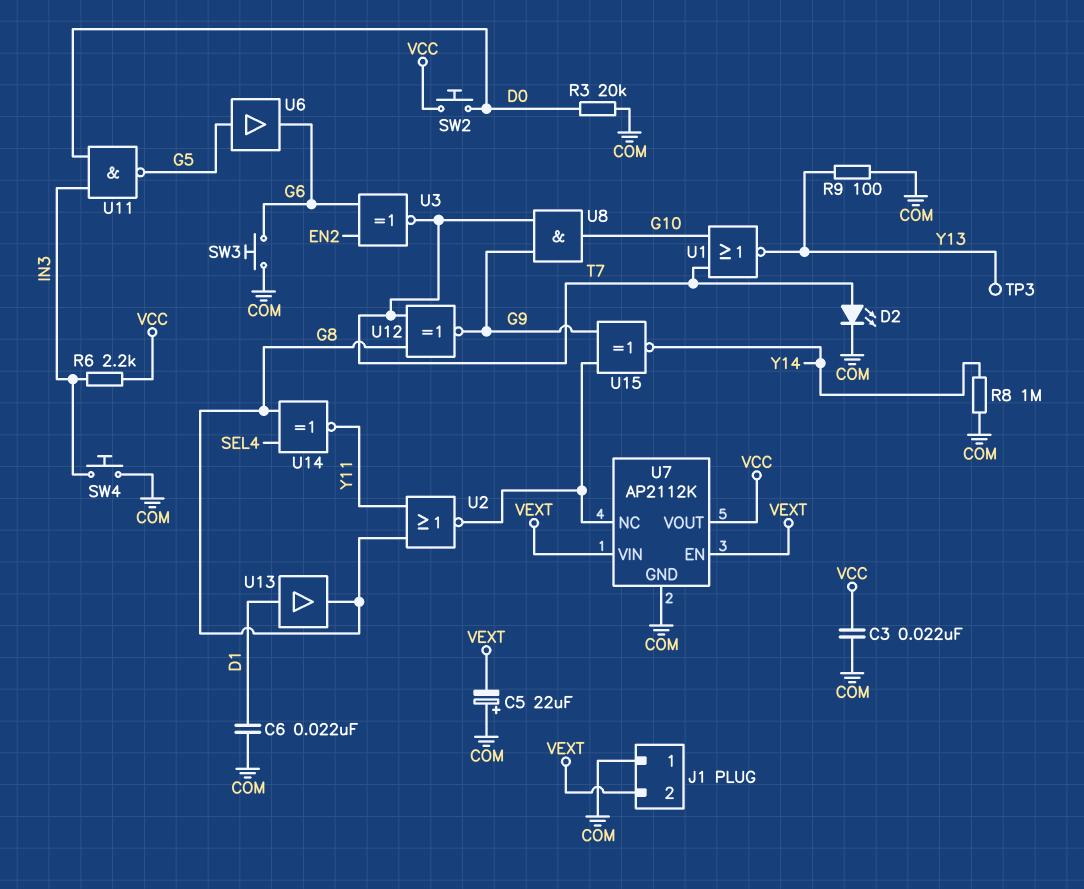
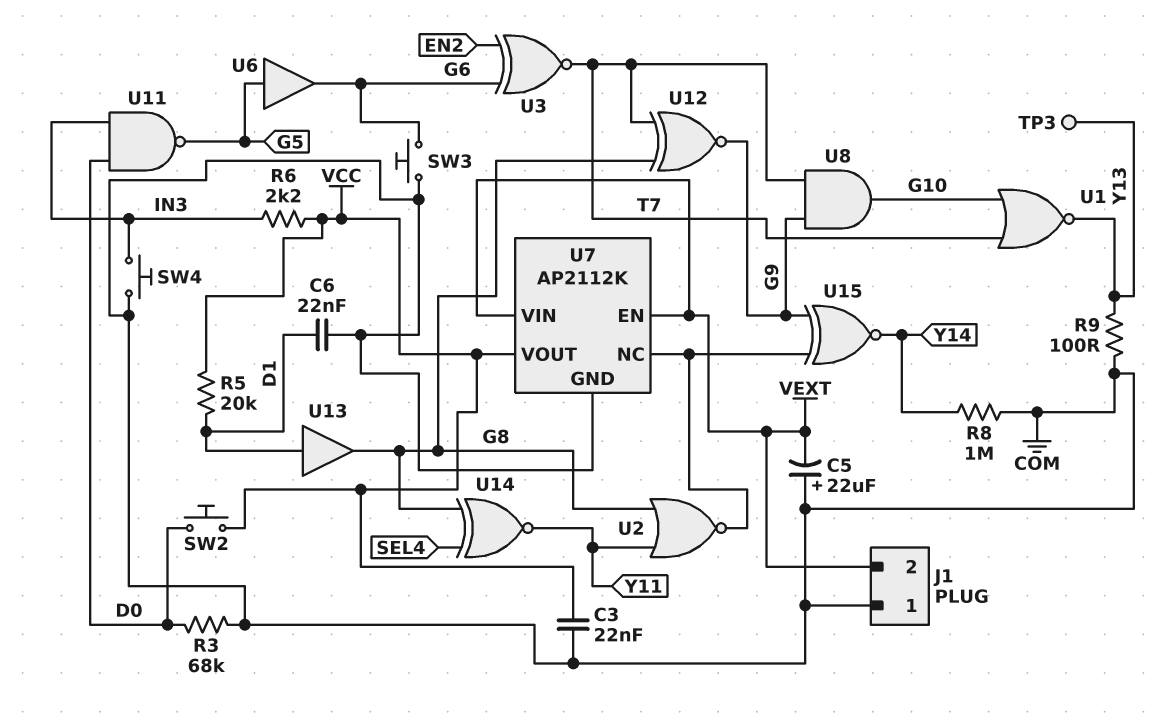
D2: LED (A T7, K COM) -> none
R3: 20k (COM, D0) -> 68k (COM, D0)
R5: none -> 20k (D1, VCC)

